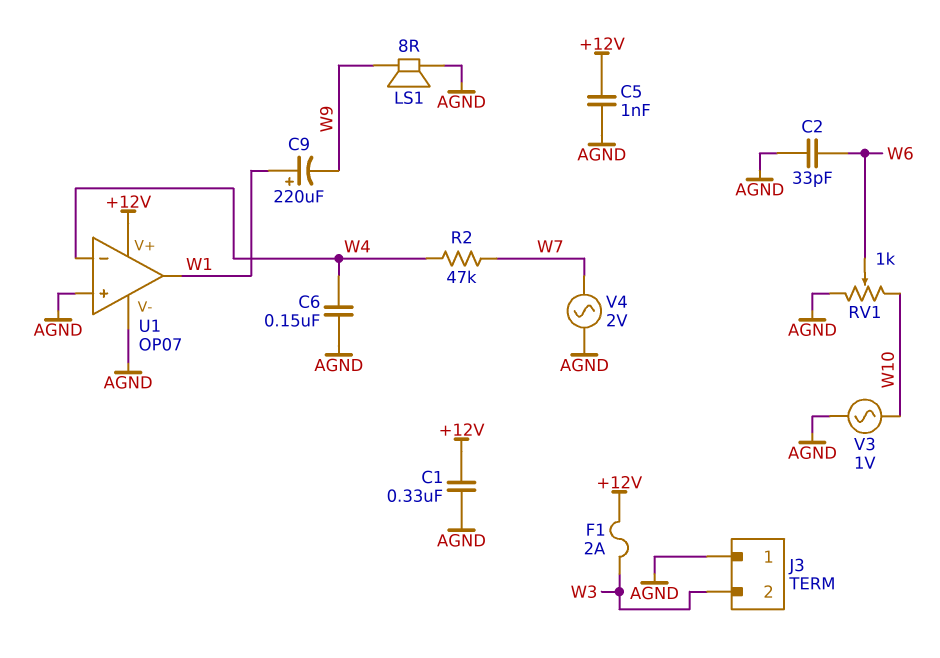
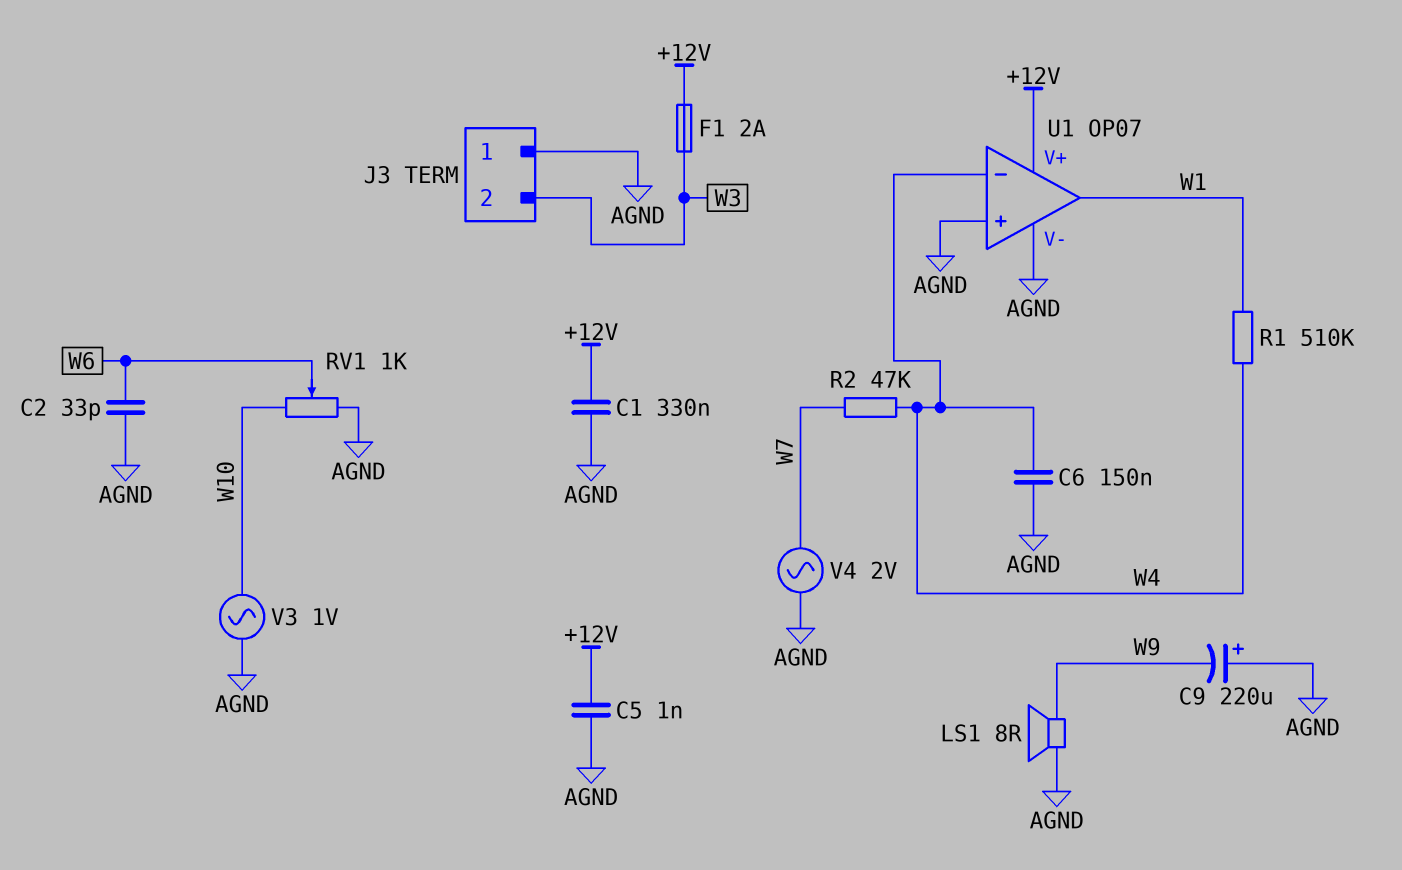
C9: 220uF (plus W1, minus W9) -> 220uF (plus AGND, minus W9)
R1: none -> 510k (W1, W4)

